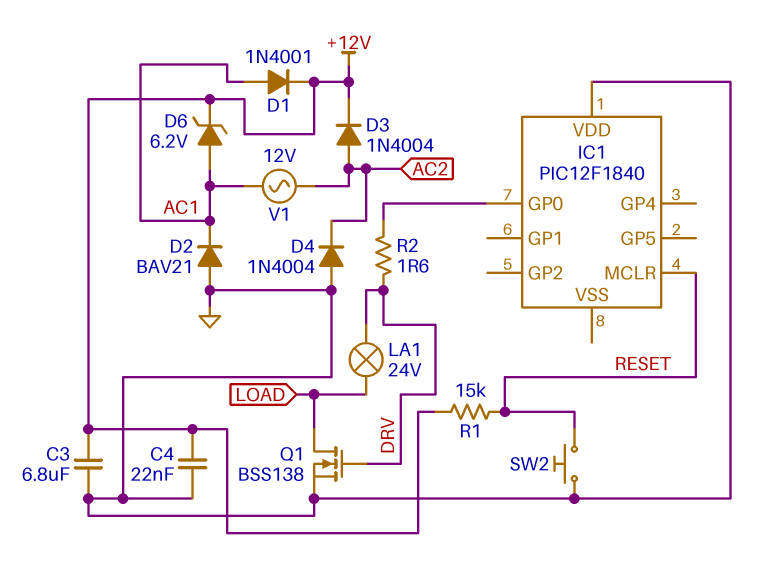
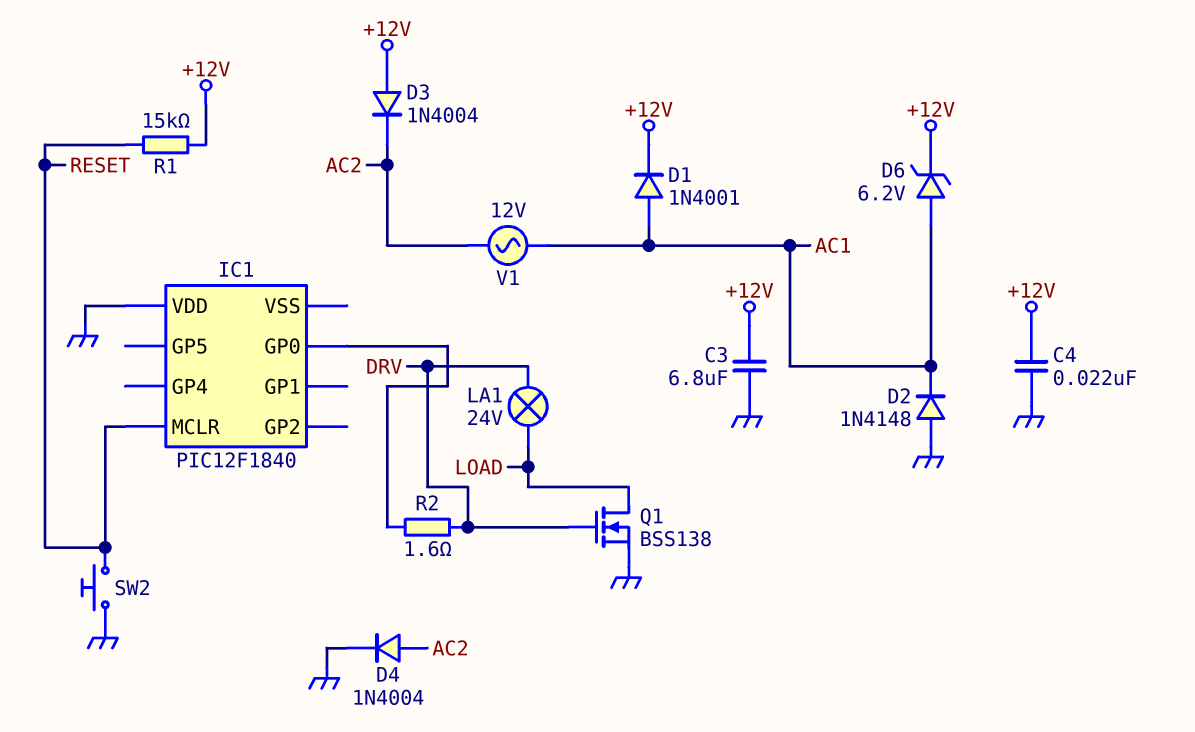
D2: diode BAV21 (A GND, K AC1) -> diode 1N4148 (A GND, K AC1)
D3: diode 1N4004 (A AC2, K +12V) -> diode 1N4004 (A +12V, K AC2)
D4: diode 1N4004 (A GND, K AC2) -> diode 1N4004 (A AC2, K GND)

